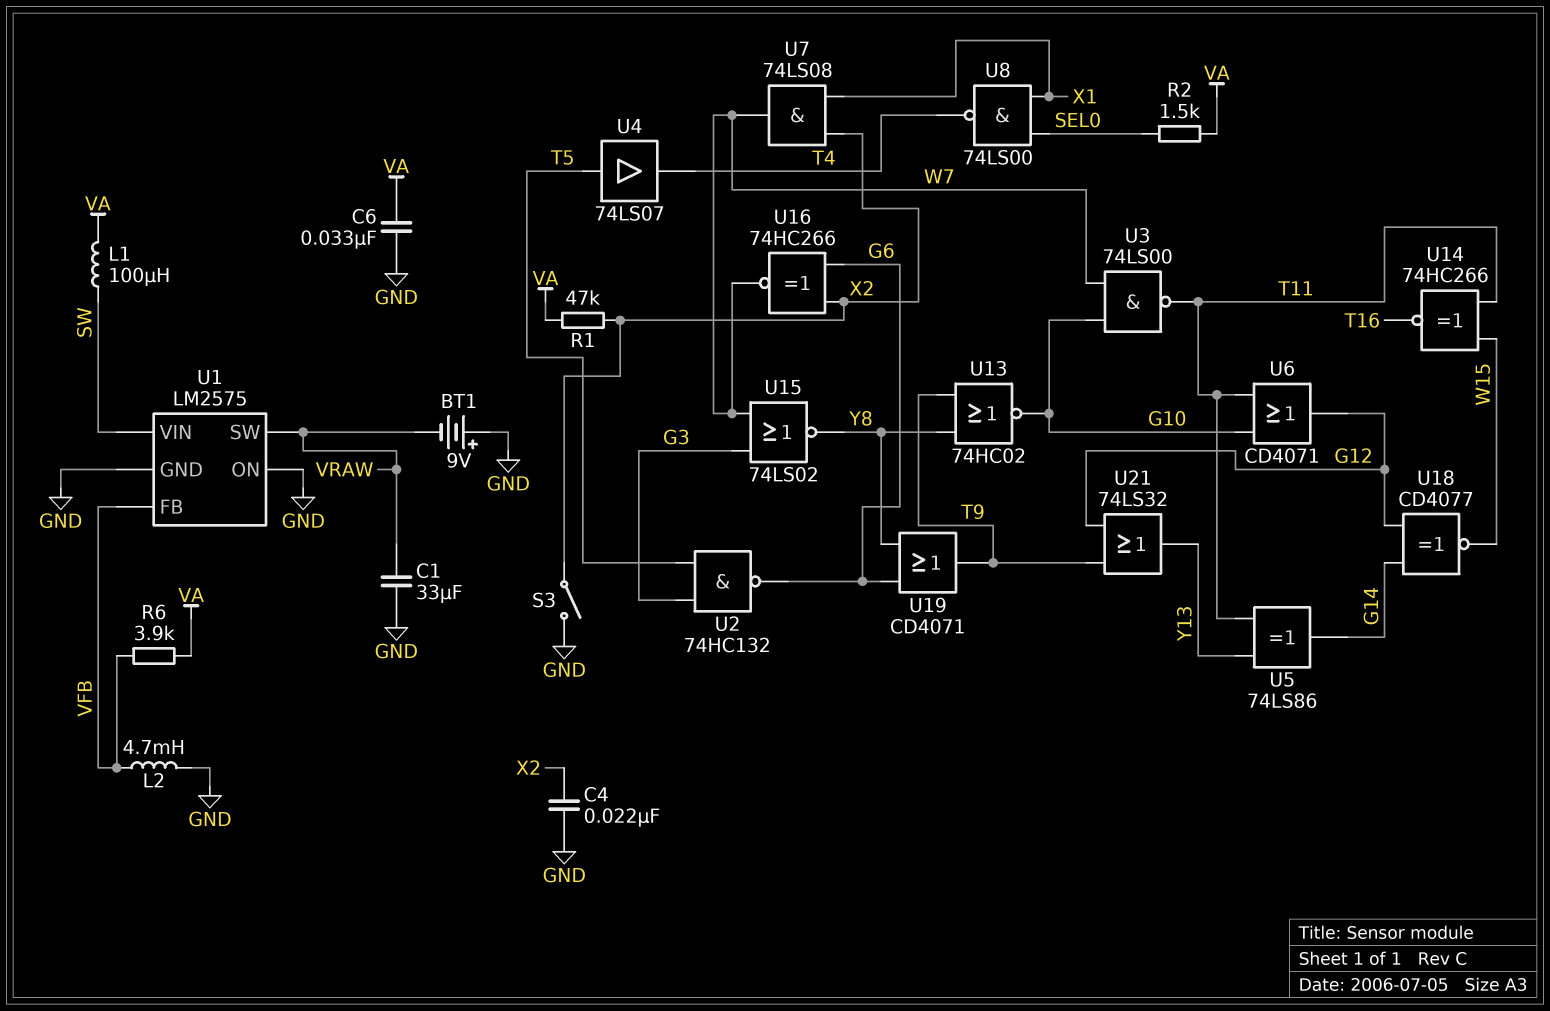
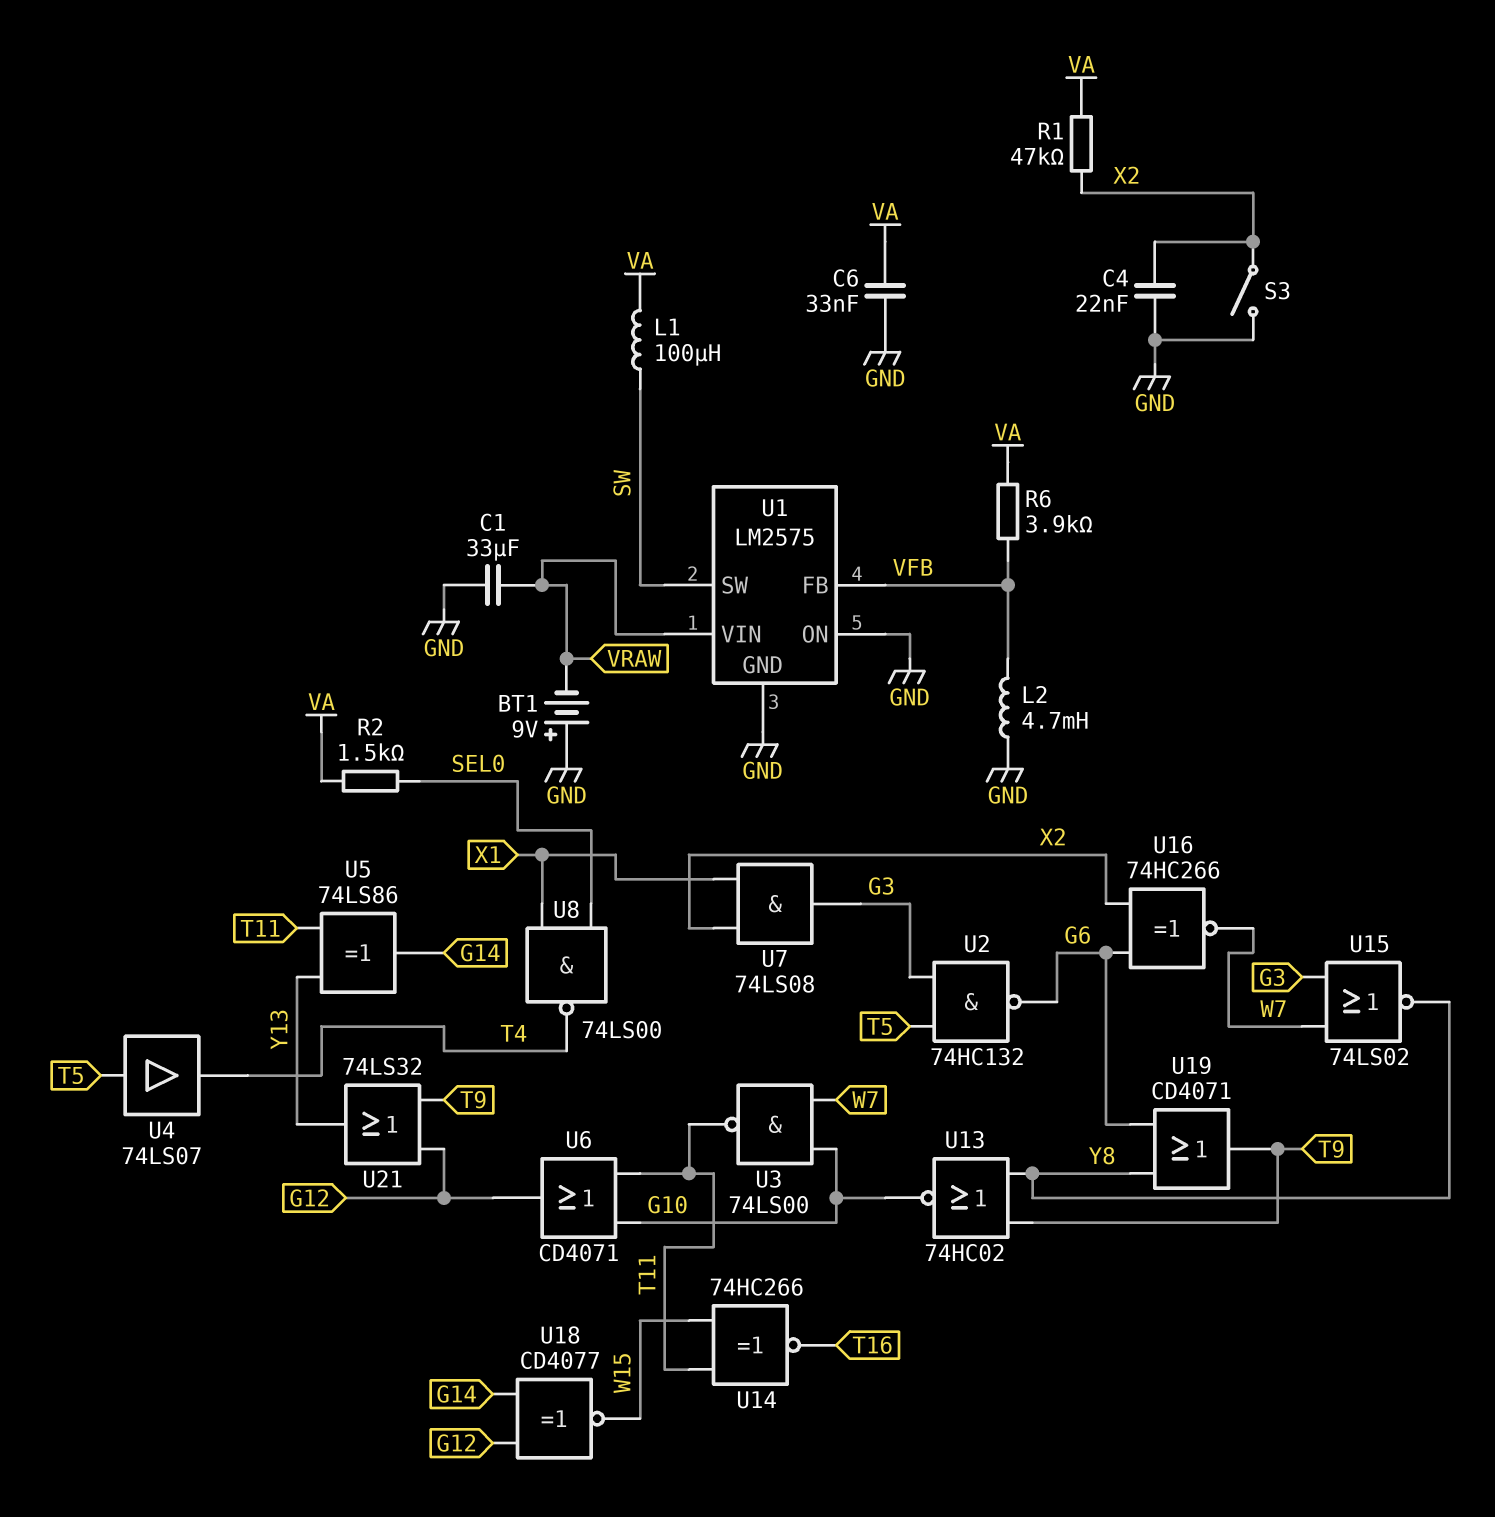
U1 pin SW: VRAW -> SW
U1 pin VIN: SW -> VRAW
U7: AND 74LS08 (in X1, in X2, out W7) -> AND 74LS08 (in X1, in X2, out G3)

